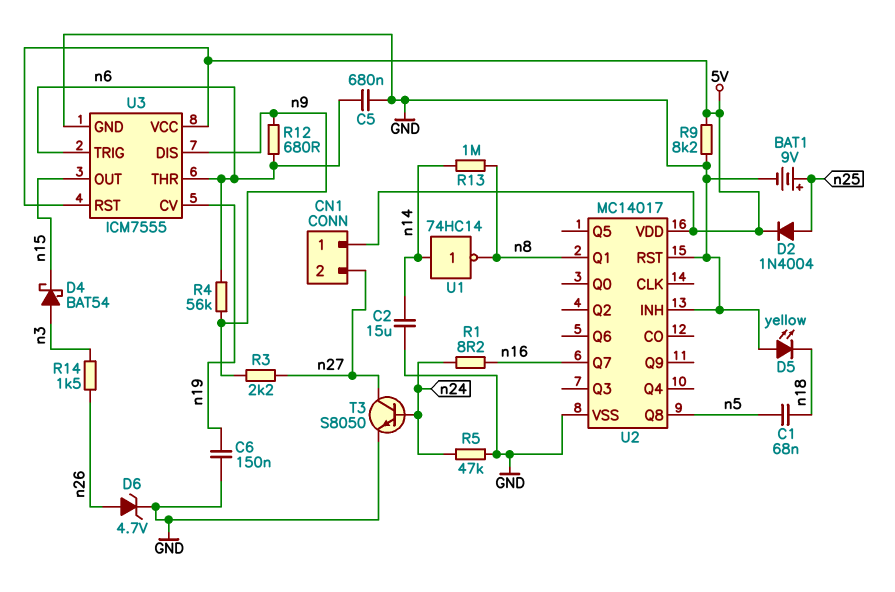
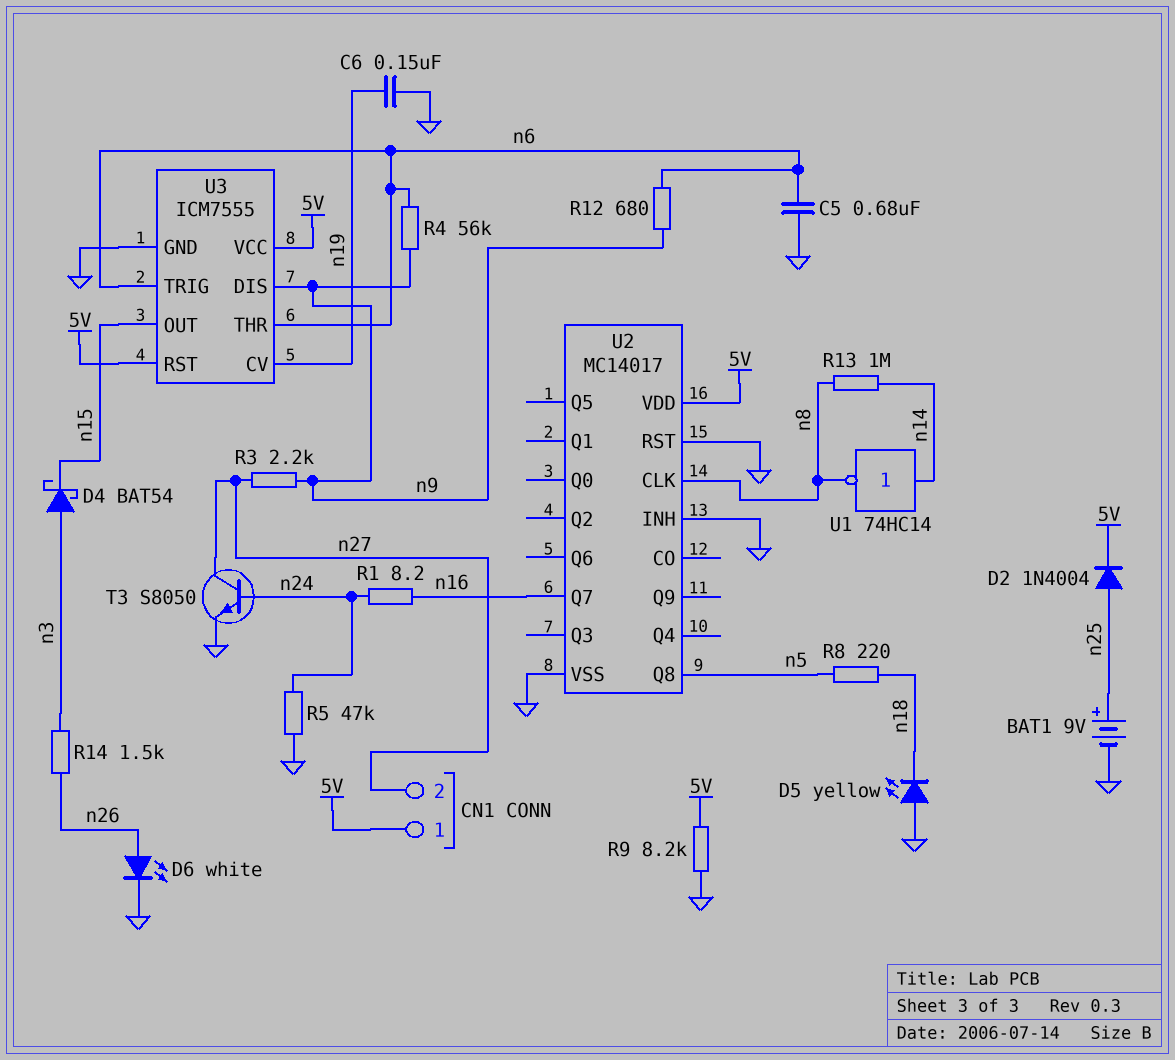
C1: 68nF (n5, n18) -> none
C2: 15uF (GND, n14) -> none
D6: zener 4.7V (A n26, K GND) -> LED white (A n26, K GND)
R8: none -> 220 (n5, n18)
U2 pin CLK: none -> n8
U2 pin Q1: n8 -> none

